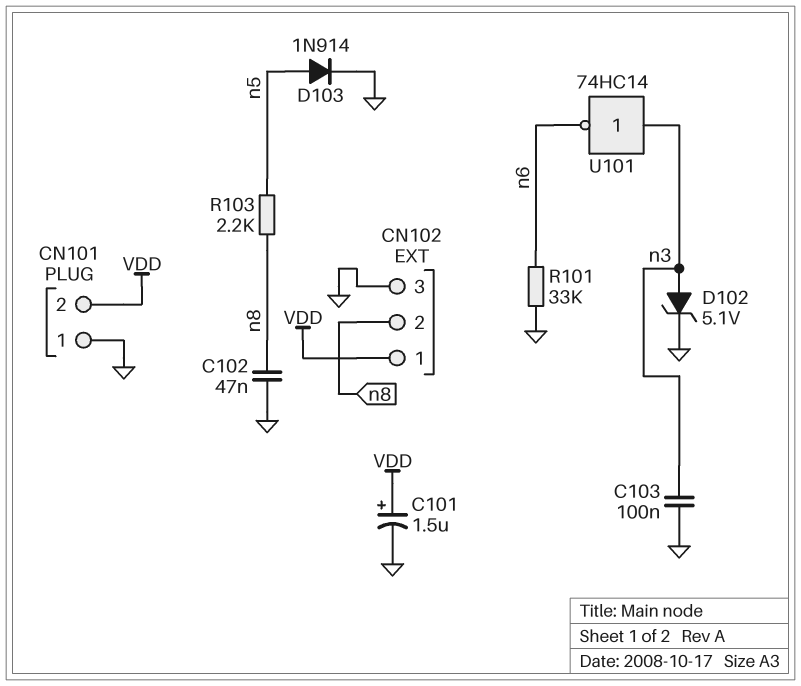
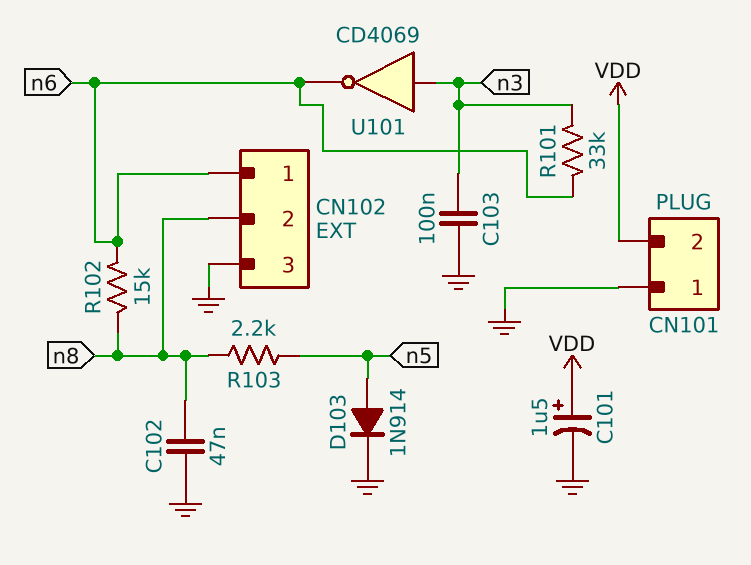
CN102 pin 1: VDD -> n6
D102: zener 5.1V (A n3, K GND) -> none
R101: 33k (GND, n6) -> 33k (n3, n6)
R102: none -> 15k (n6, n8)
U101: NOT 74HC14 (in n3, out n6) -> NOT CD4069 (in n3, out n6)

